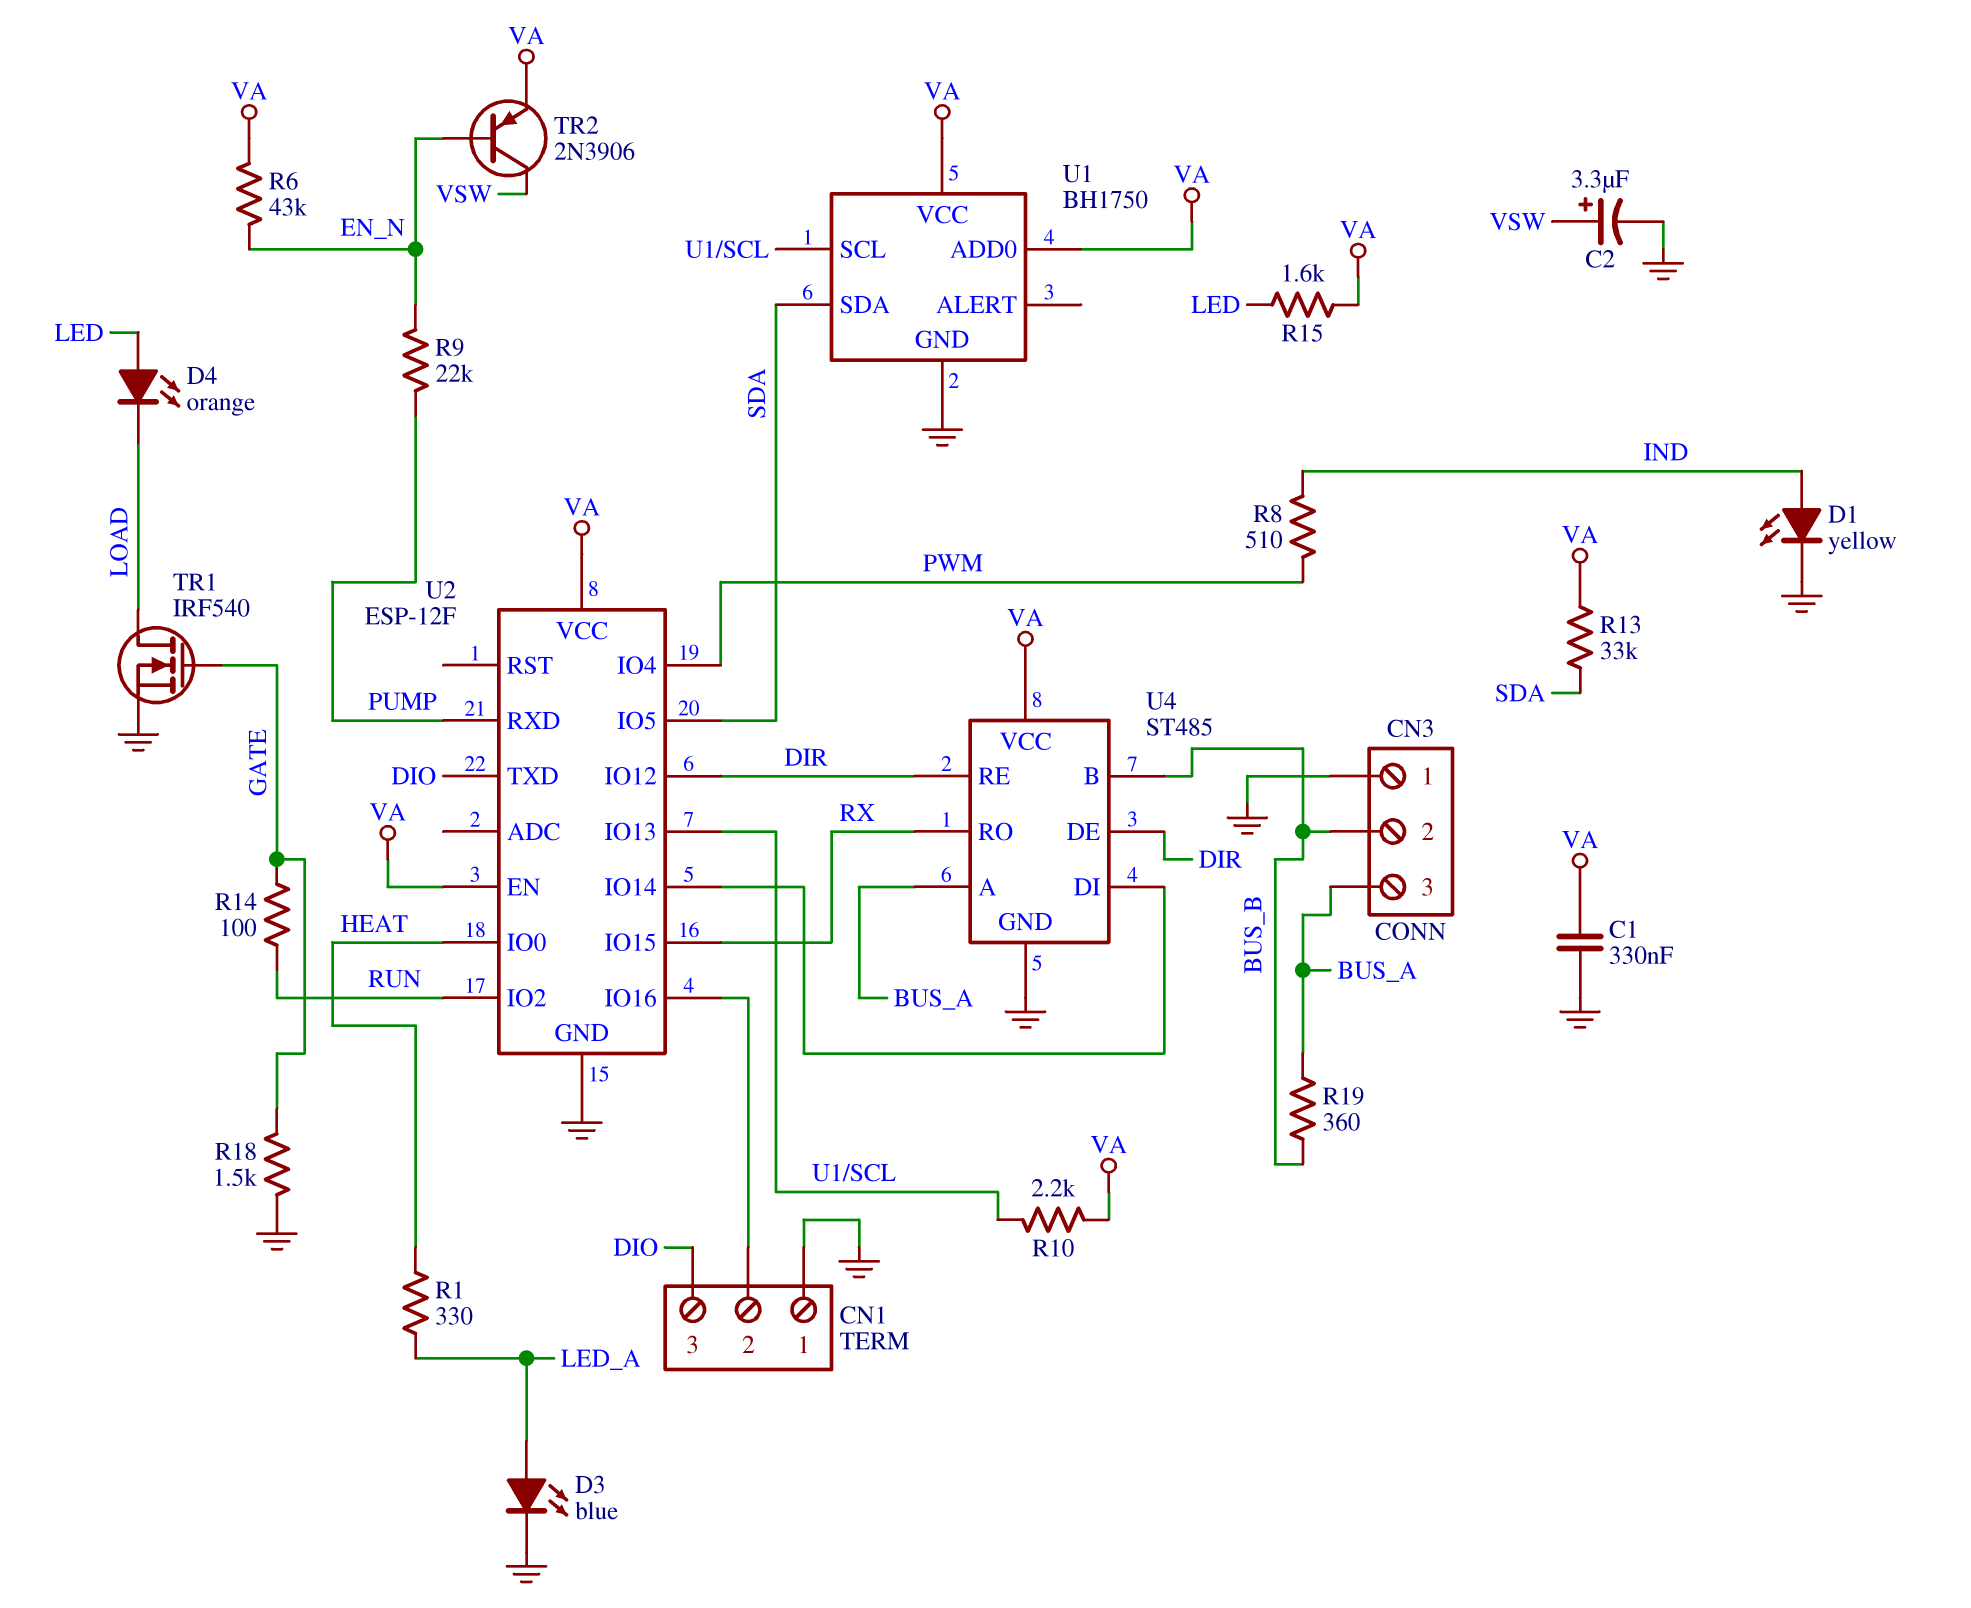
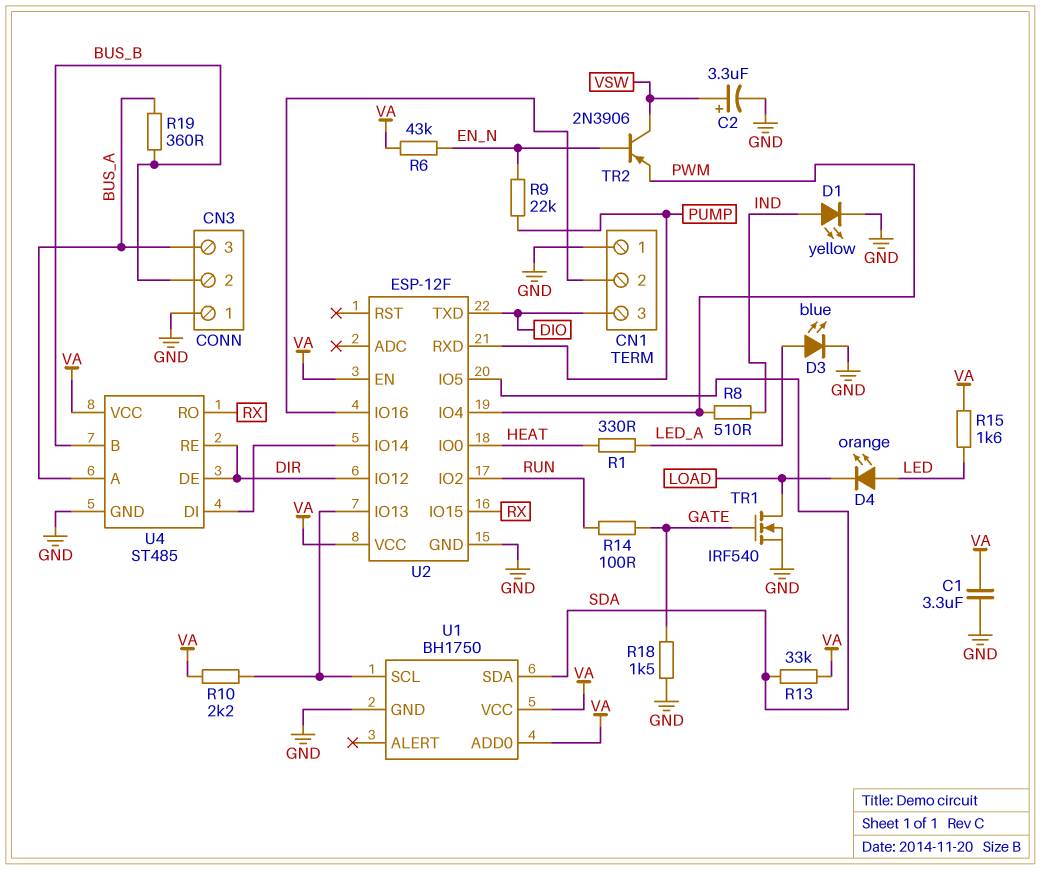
C1: 330nF (GND, VA) -> 3.3uF (GND, VA)
TR2: PNP 2N3906 (B EN_N, C VSW, E VA) -> PNP 2N3906 (B EN_N, C VSW, E PWM)

